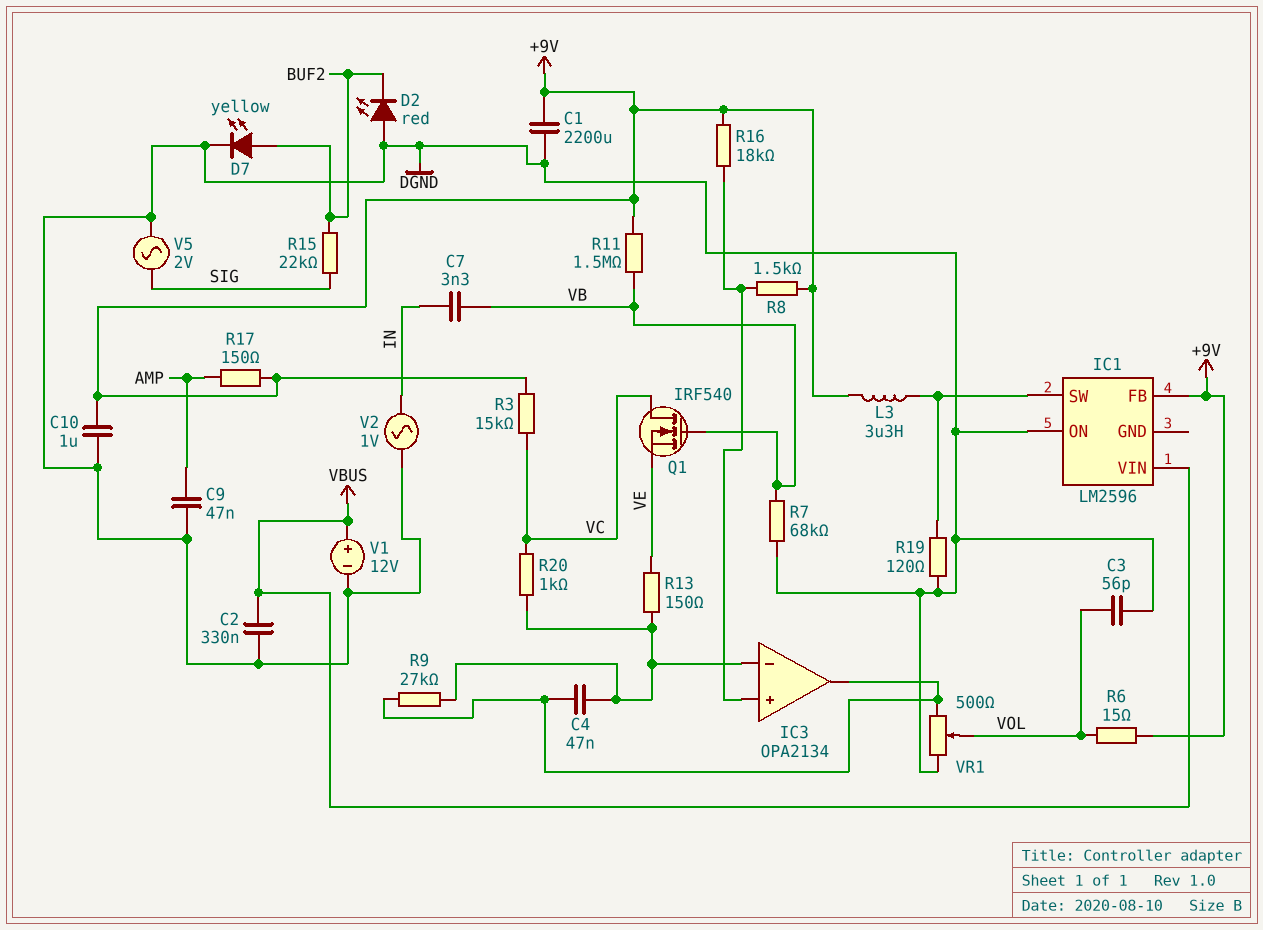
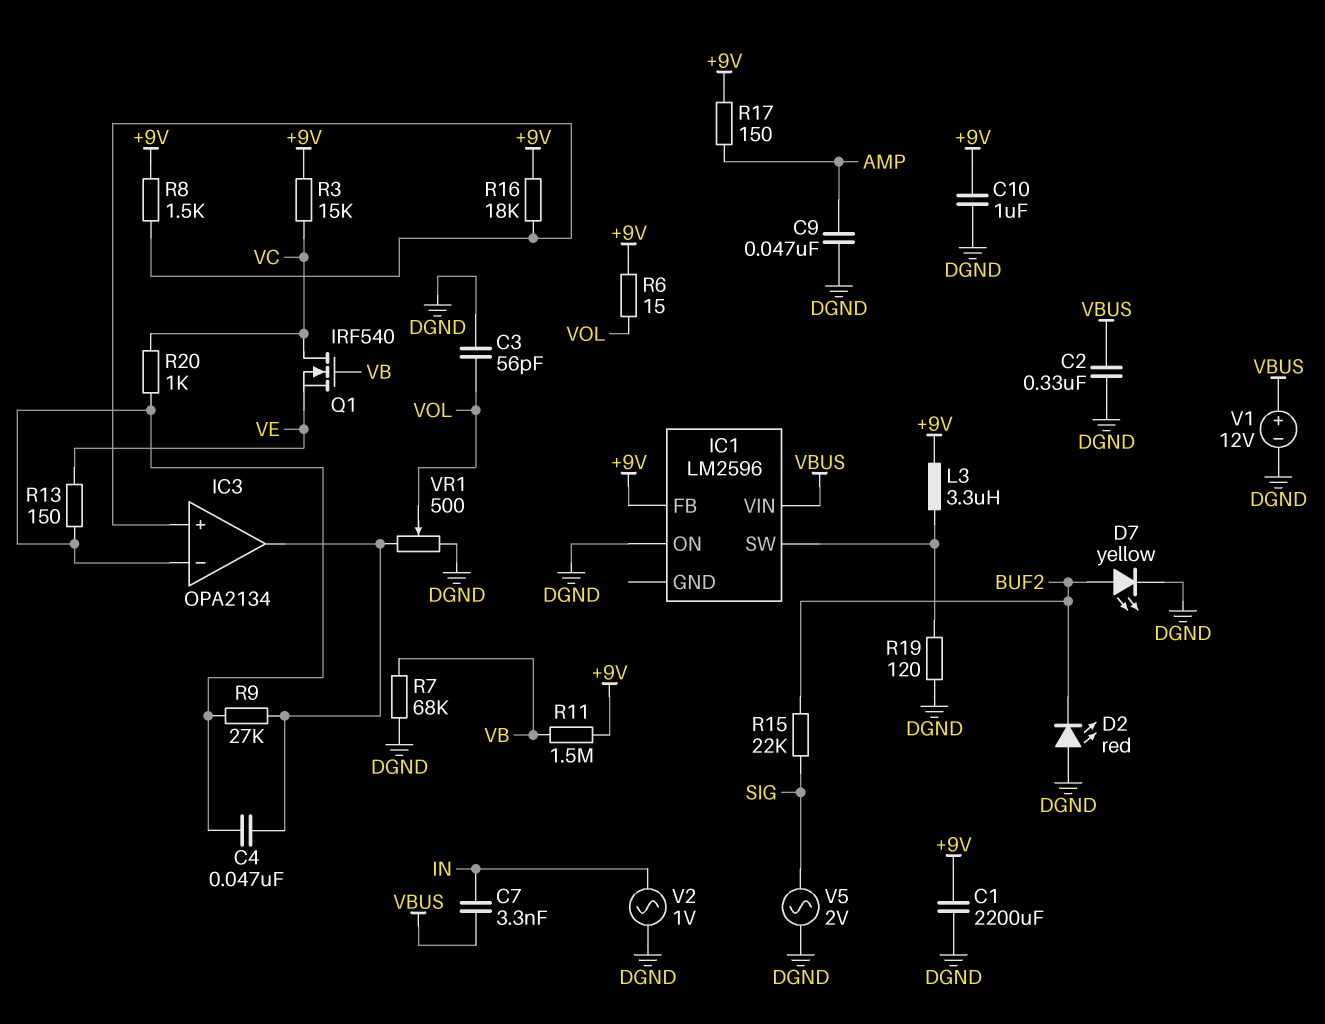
C7: 3.3nF (IN, VB) -> 3.3nF (IN, VBUS)

